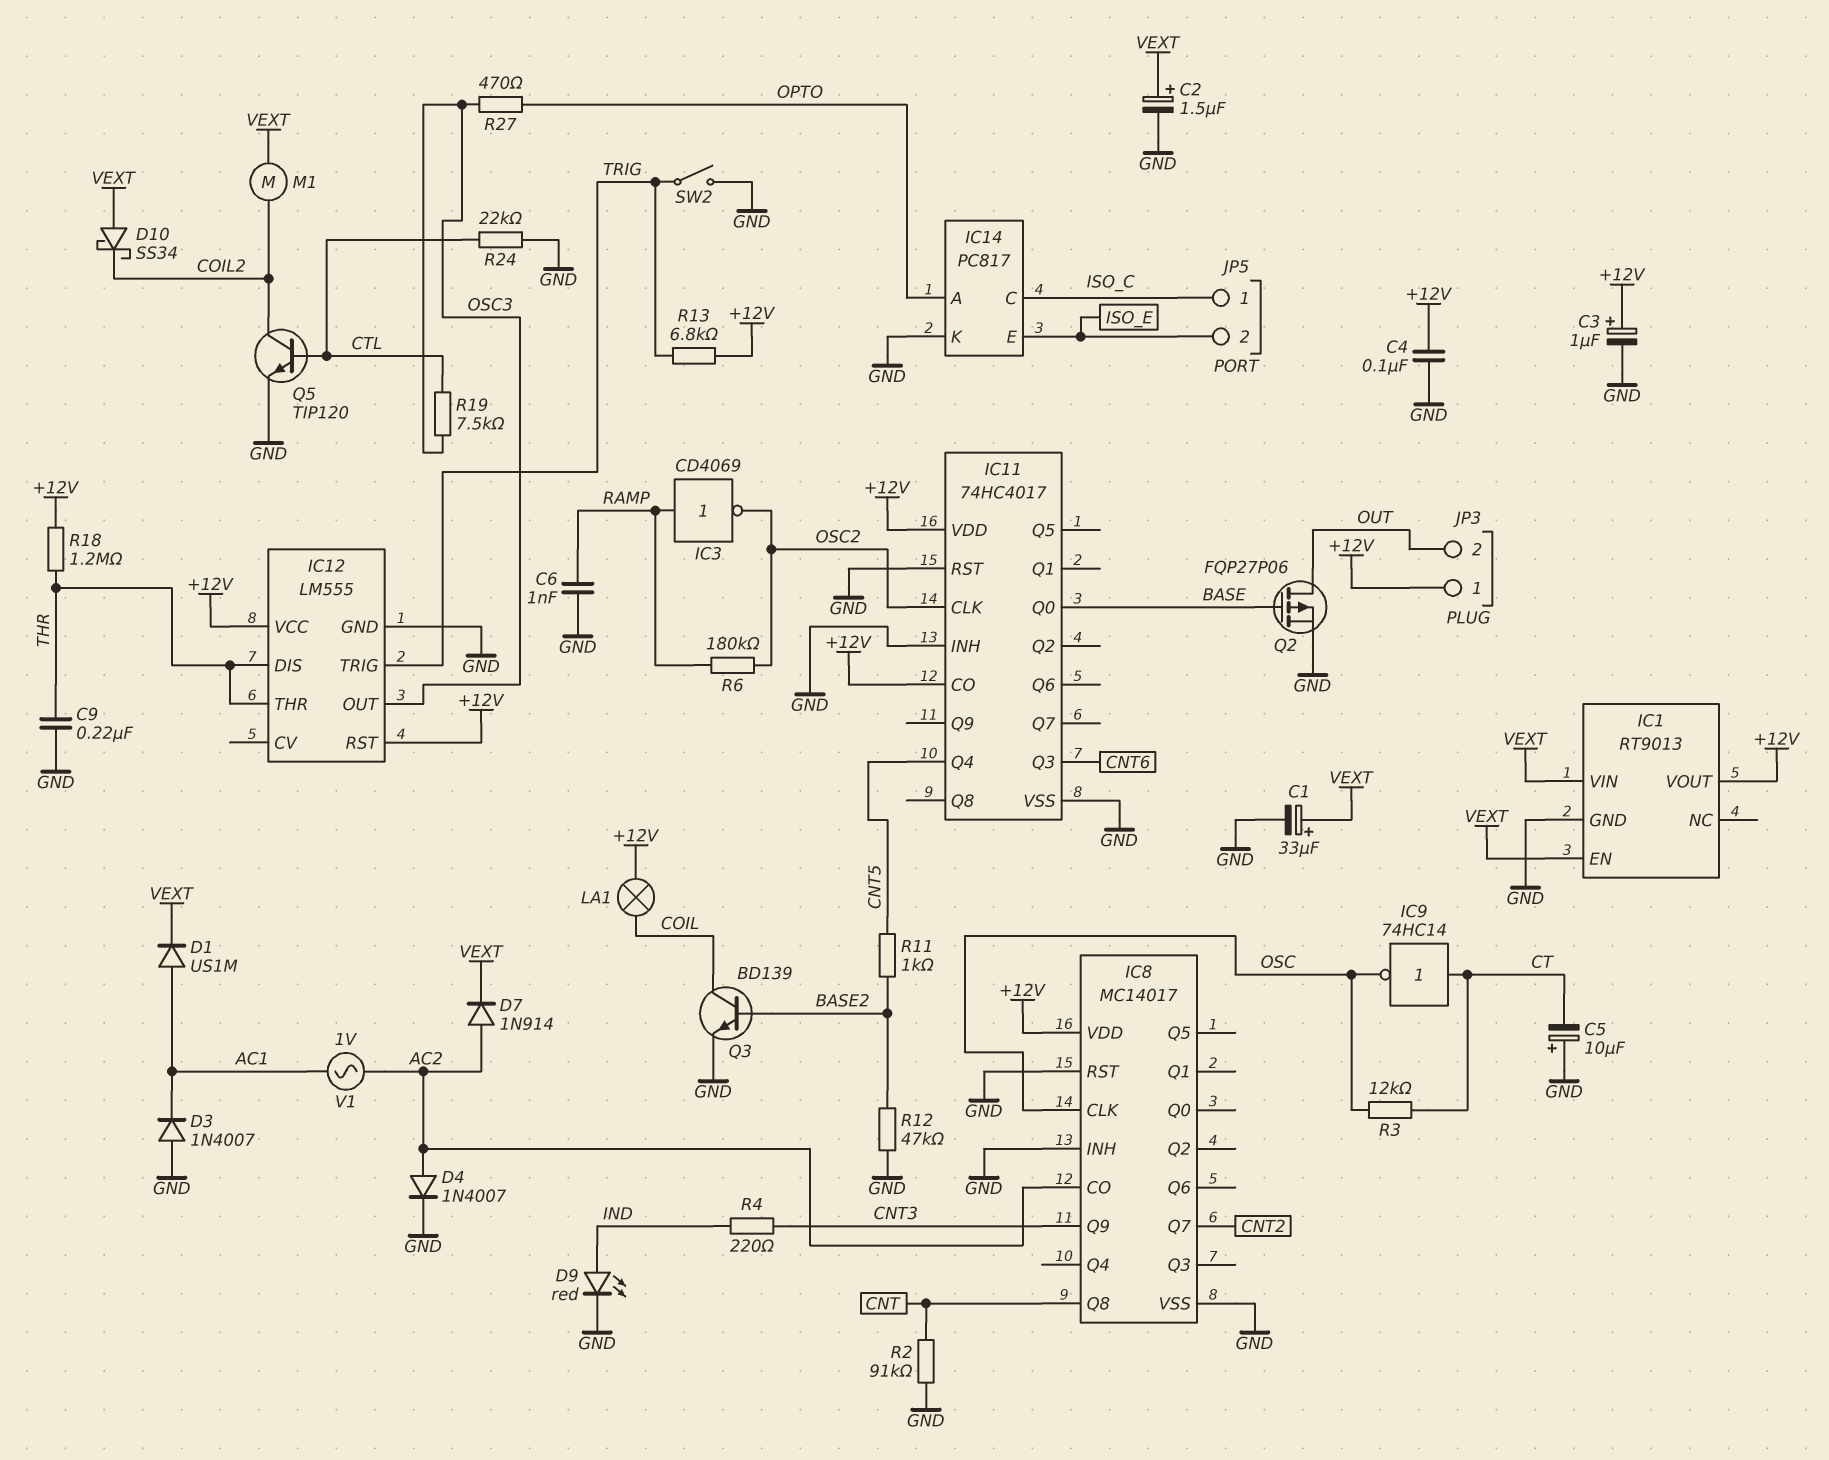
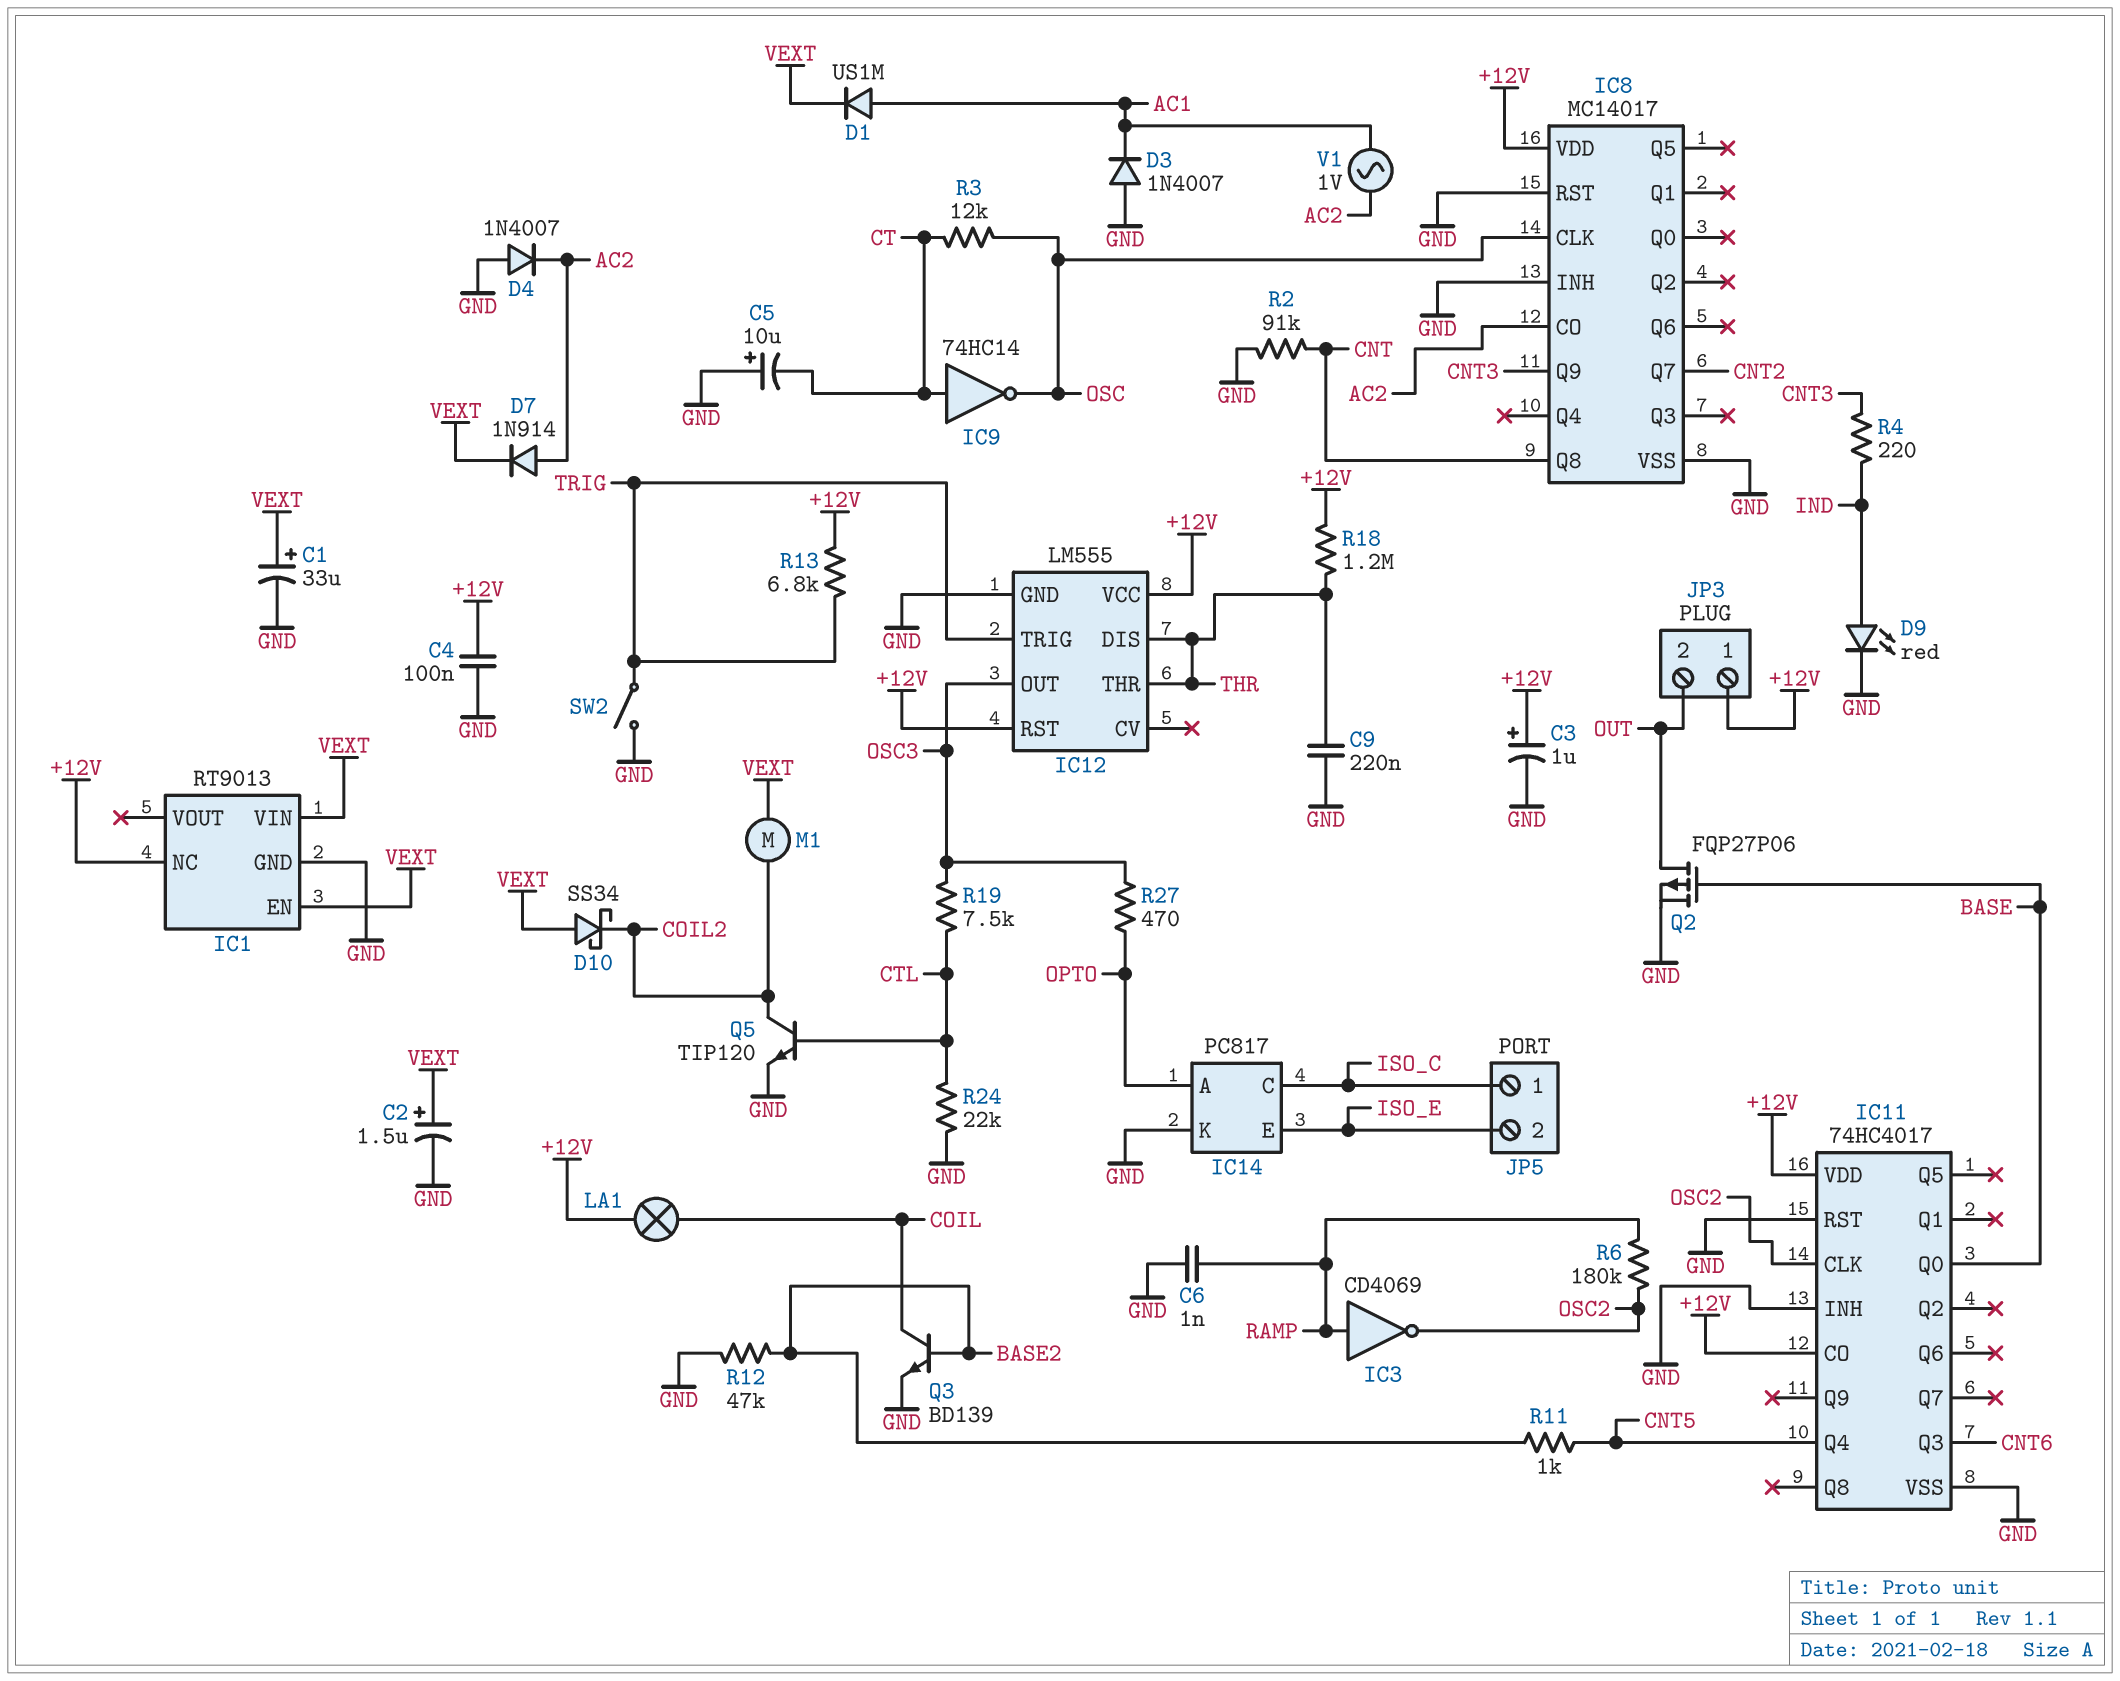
D4: diode 1N4007 (A AC2, K GND) -> diode 1N4007 (A GND, K AC2)
IC1 pin NC: none -> +12V
IC1 pin VOUT: +12V -> none

